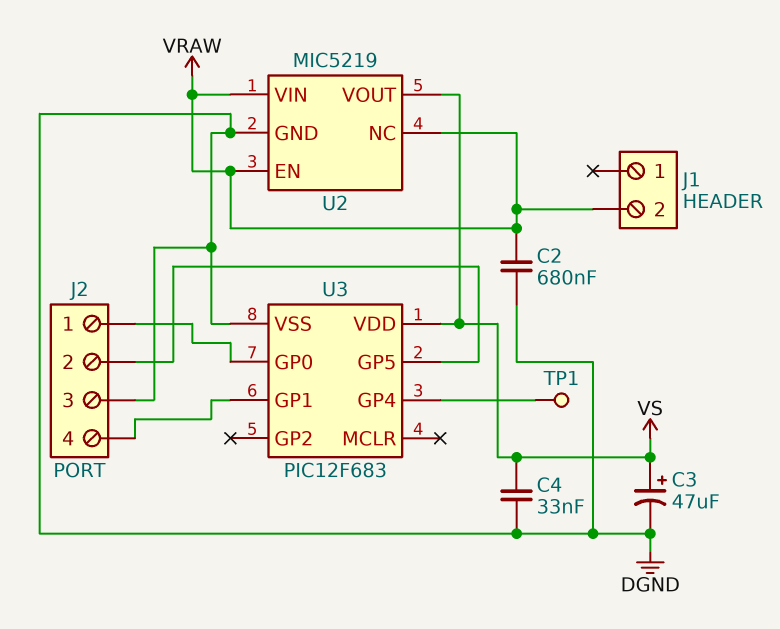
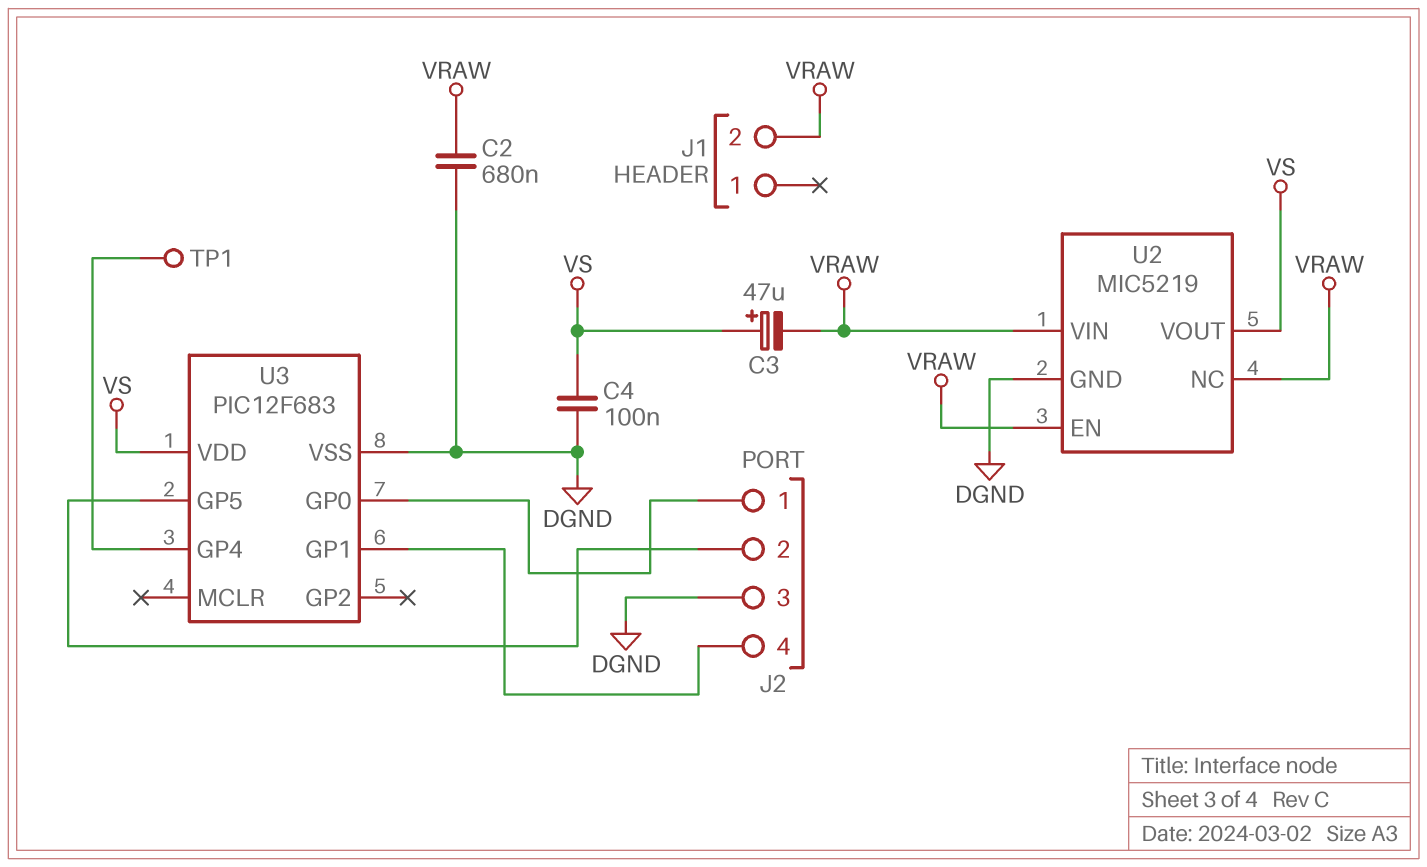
C3: 47uF (plus VS, minus DGND) -> 47uF (plus VS, minus VRAW)
C4: 33nF (DGND, VS) -> 100nF (DGND, VS)

